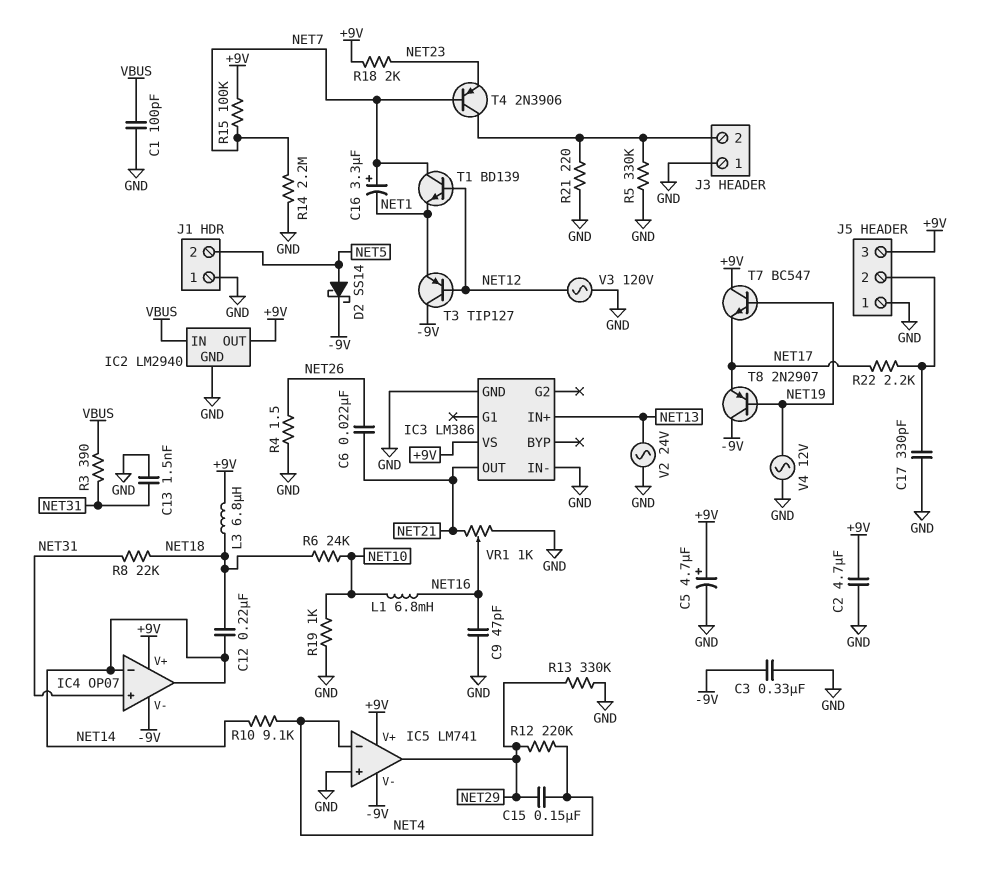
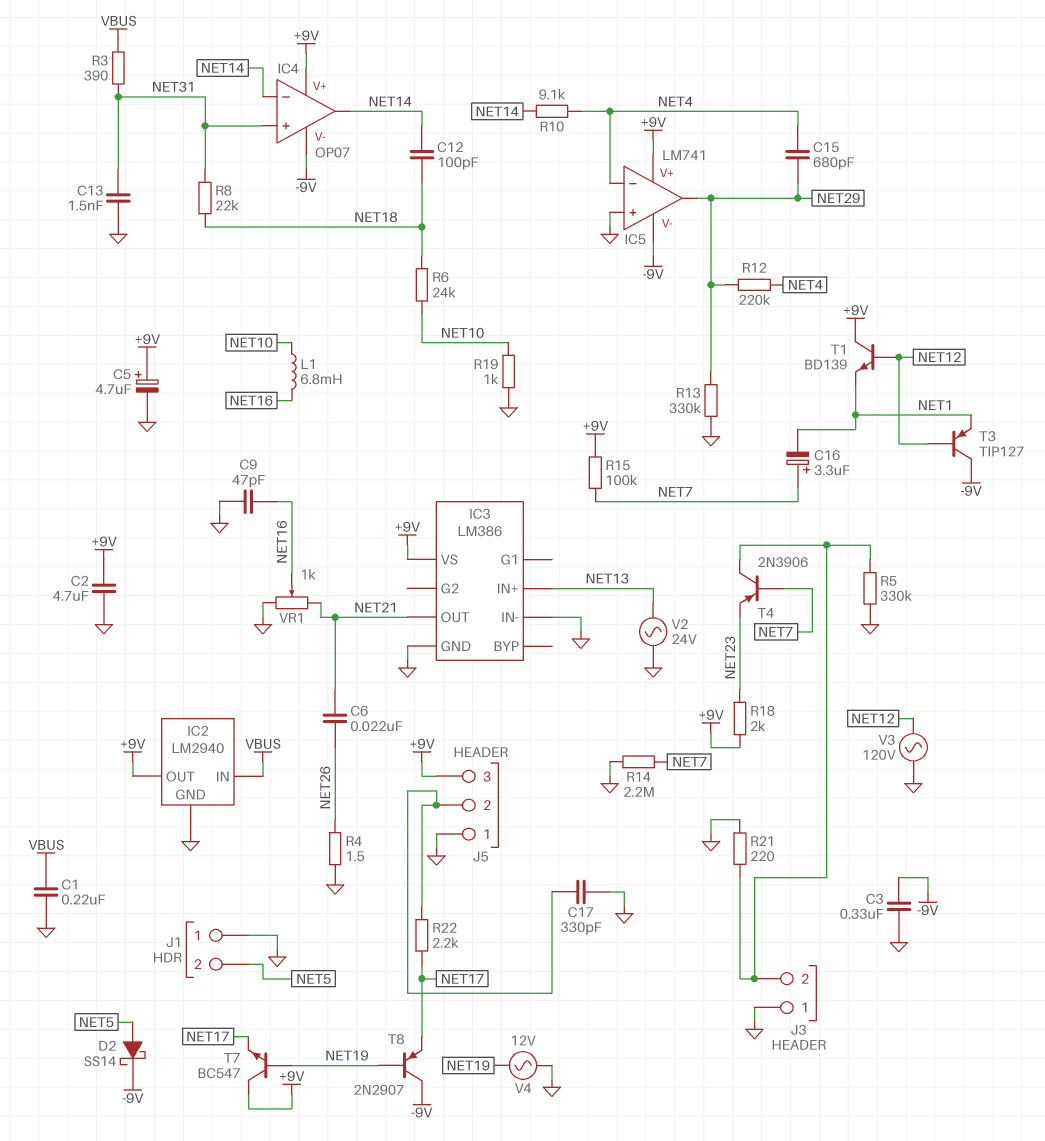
C1: 100pF (GND, VBUS) -> 220nF (GND, VBUS)
C12: 220nF (NET14, NET18) -> 100pF (NET14, NET18)
C15: 150nF (NET4, NET29) -> 680pF (NET4, NET29)
L3: 6.8uH (+9V, NET18) -> none
T1: NPN BD139 (B NET12, C NET7, E NET1) -> NPN BD139 (B NET12, C +9V, E NET1)

